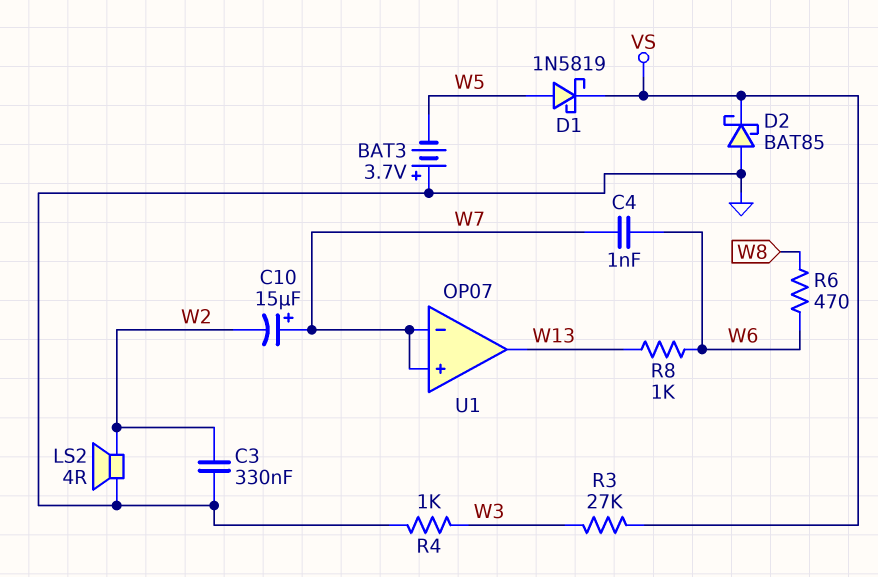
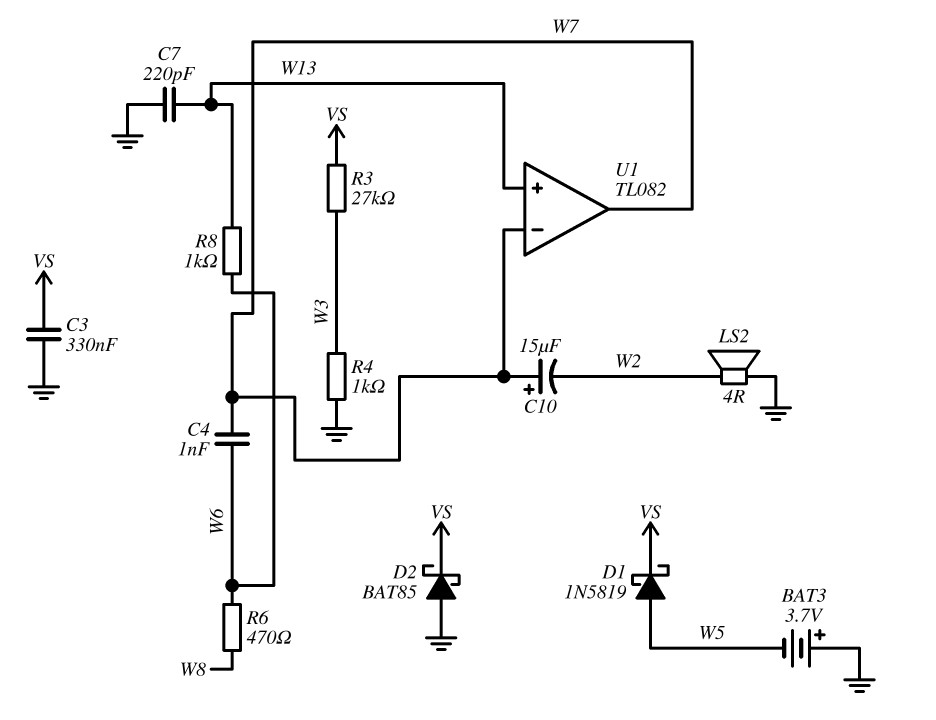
C3: 330nF (GND, W2) -> 330nF (GND, VS)
C7: none -> 220pF (GND, W13)
U1: OP07 -> TL082
U1 pin in+: W7 -> W13
U1 pin out: W13 -> W7

